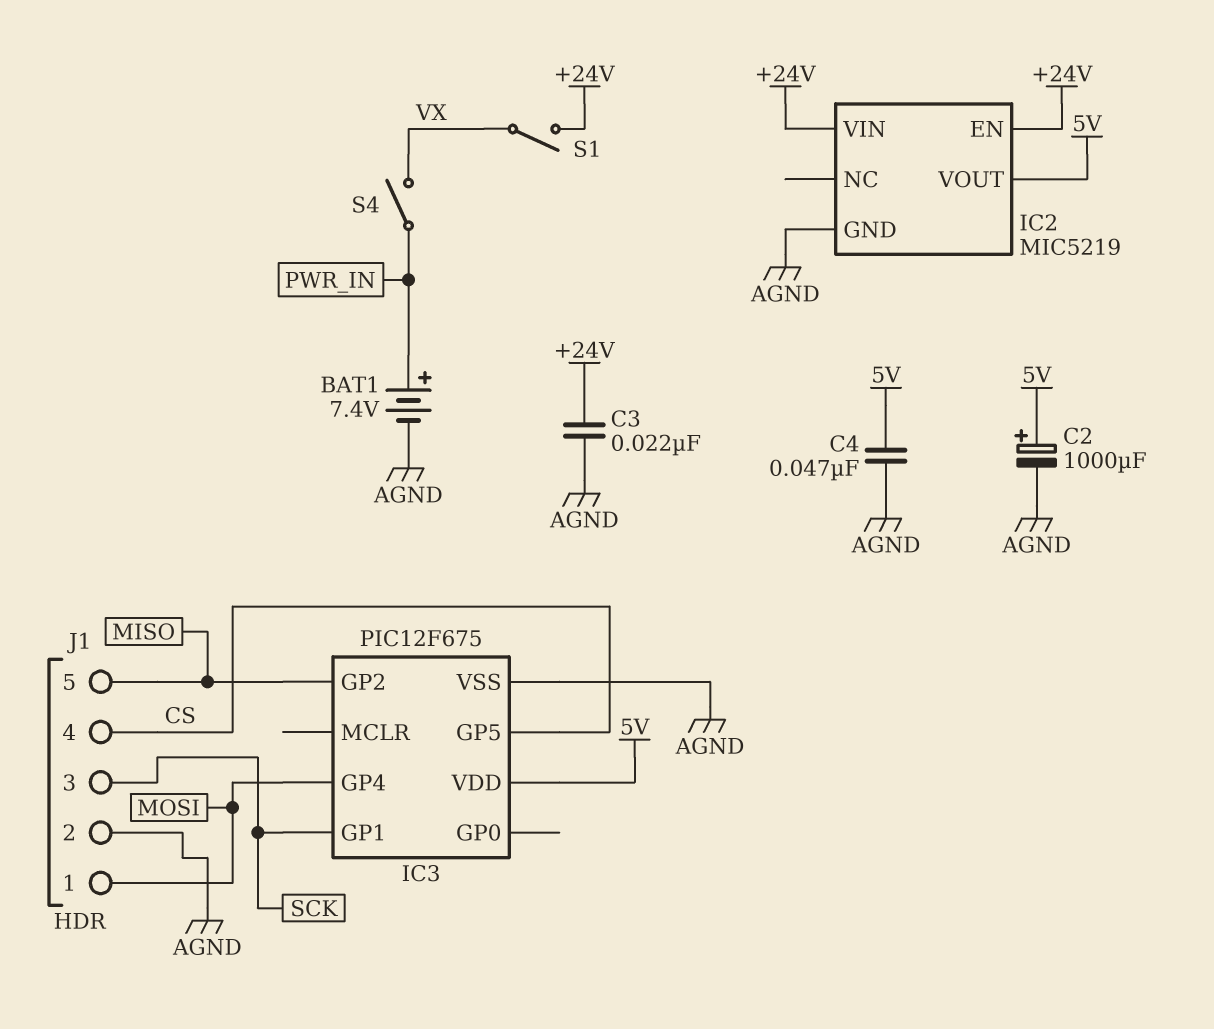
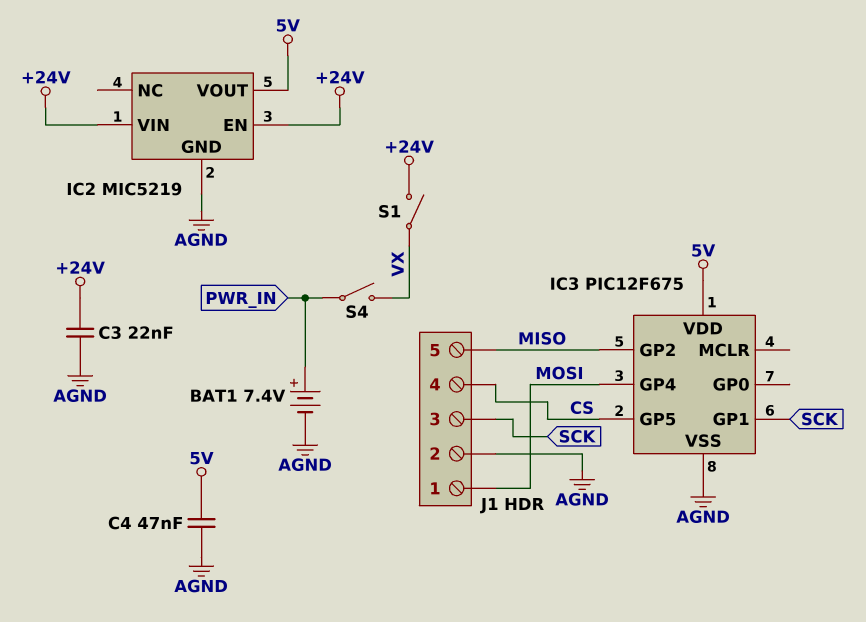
C2: 1000uF (plus 5V, minus AGND) -> none

